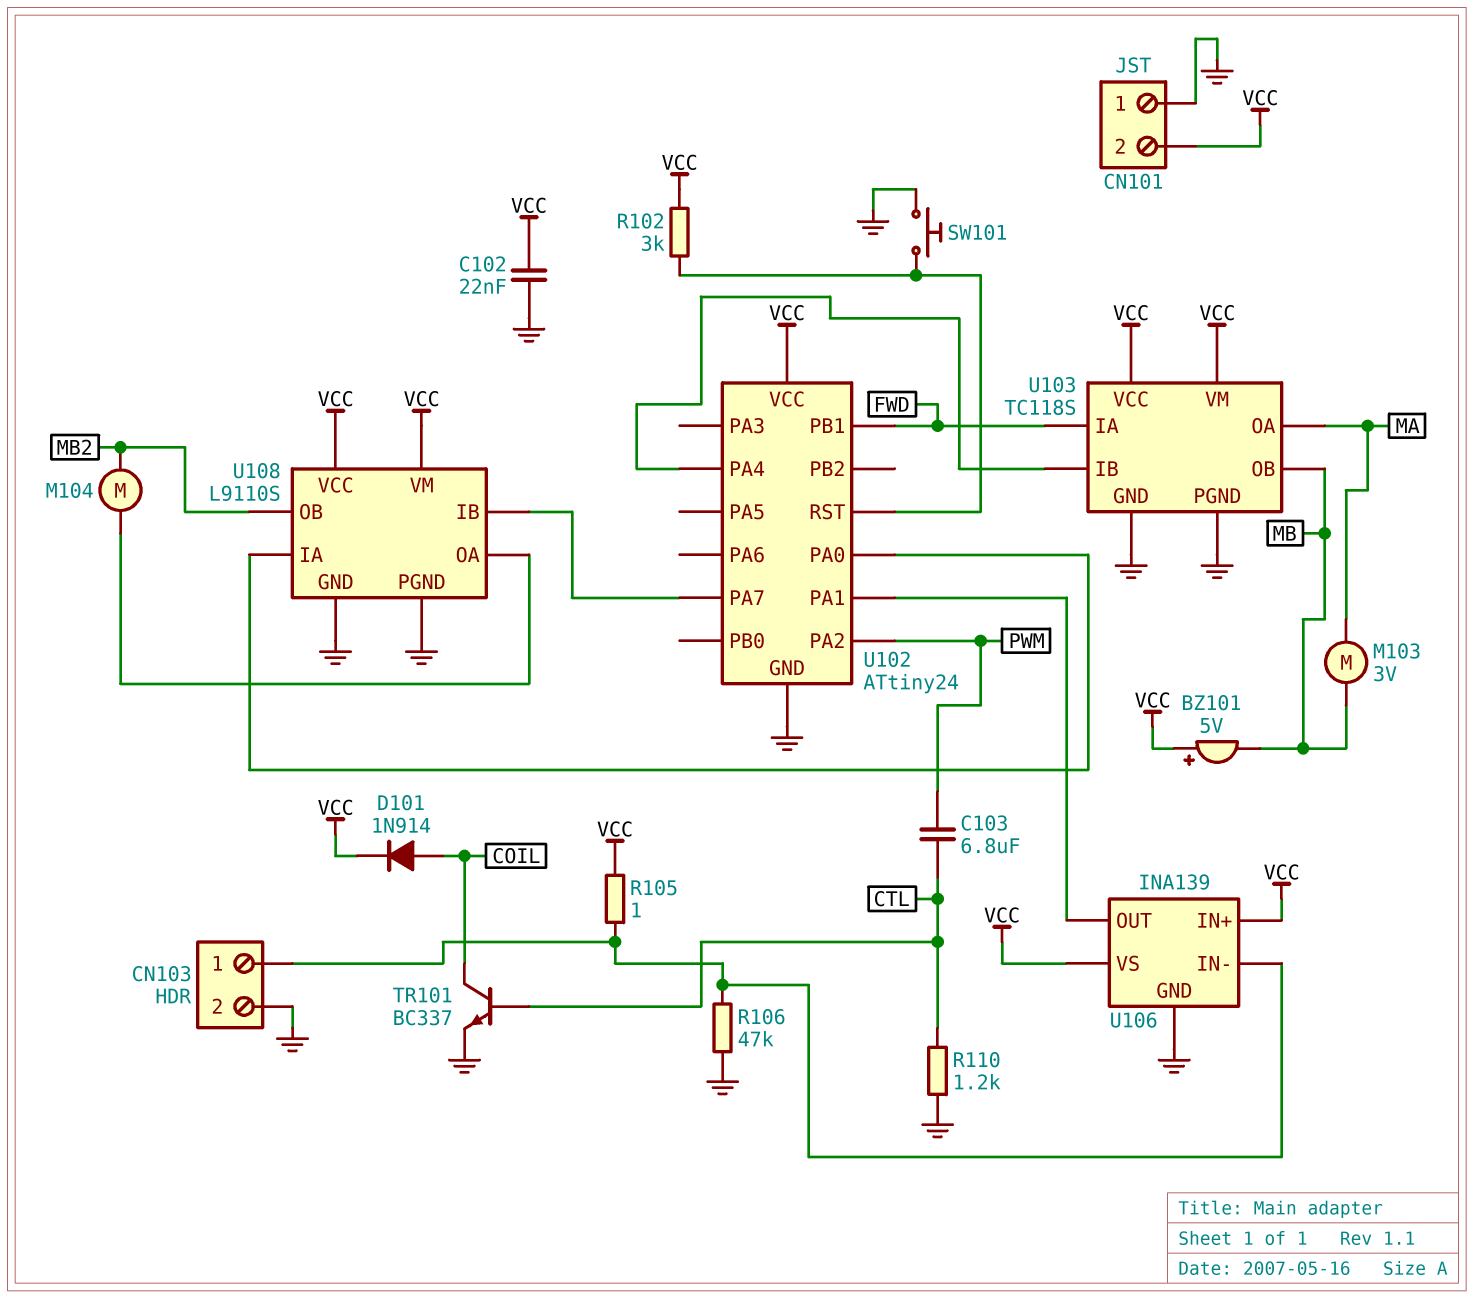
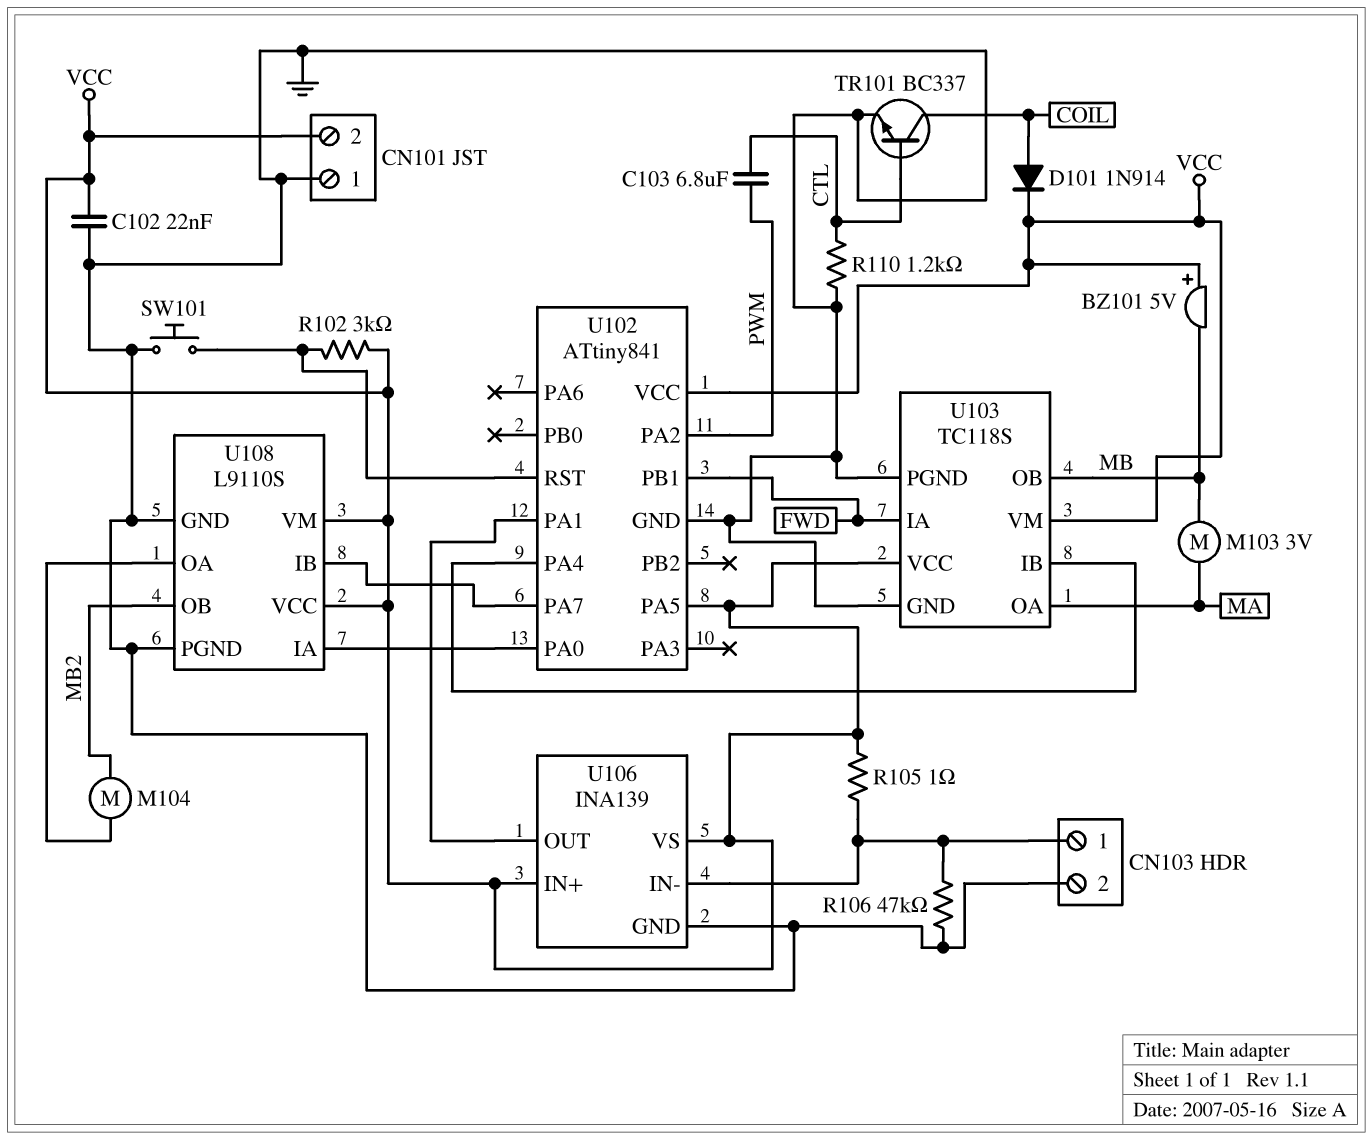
U102: ATtiny24 -> ATtiny841
U102 pin PA5: none -> VCC

